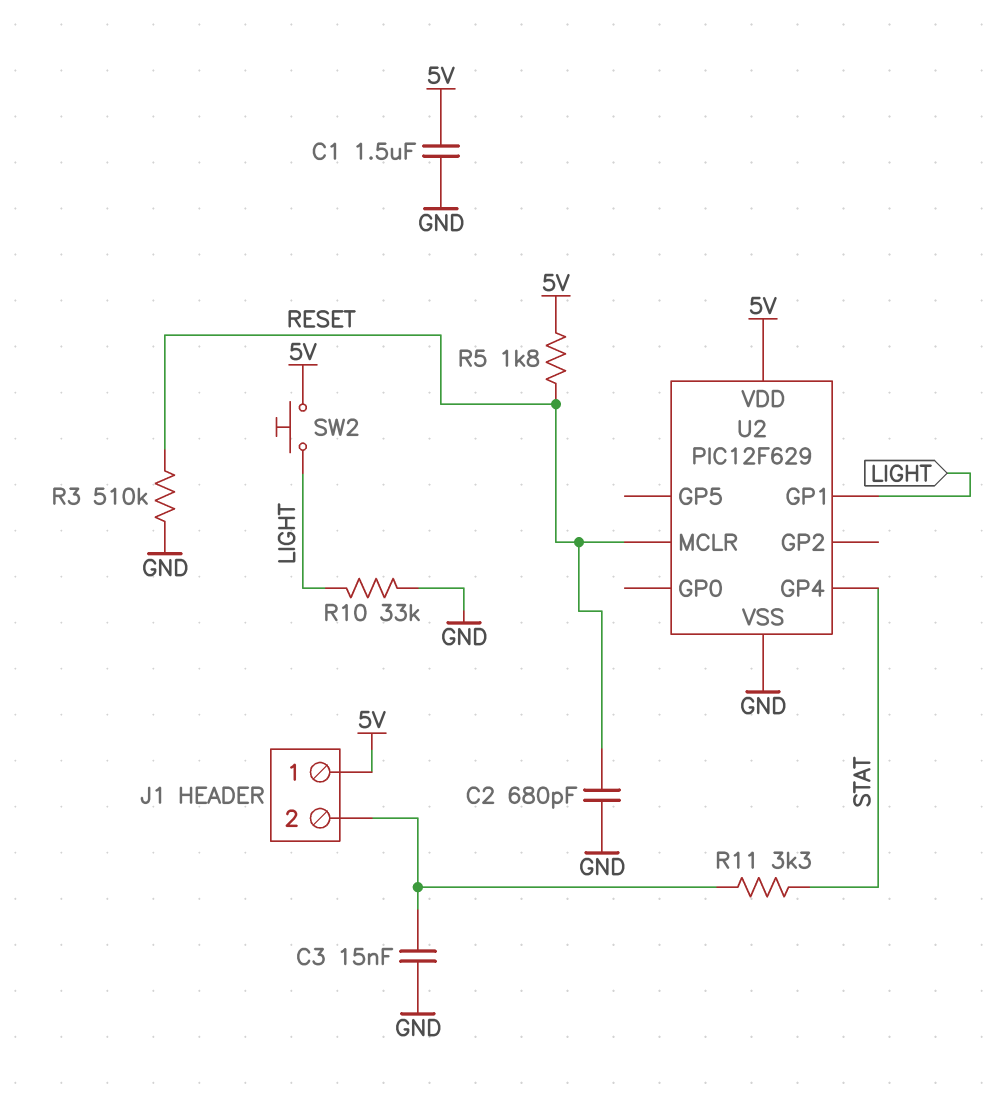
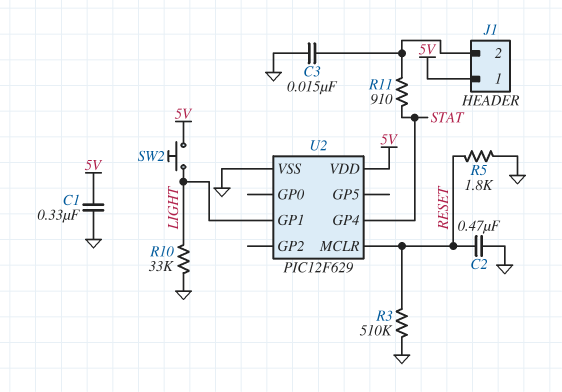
C1: 1.5uF (5V, GND) -> 330nF (5V, GND)
C2: 680pF (GND, RESET) -> 470nF (GND, RESET)
R5: 1.8k (5V, RESET) -> 1.8k (GND, RESET)
R11: 3.3k (J1/2, STAT) -> 910 (J1/2, STAT)

